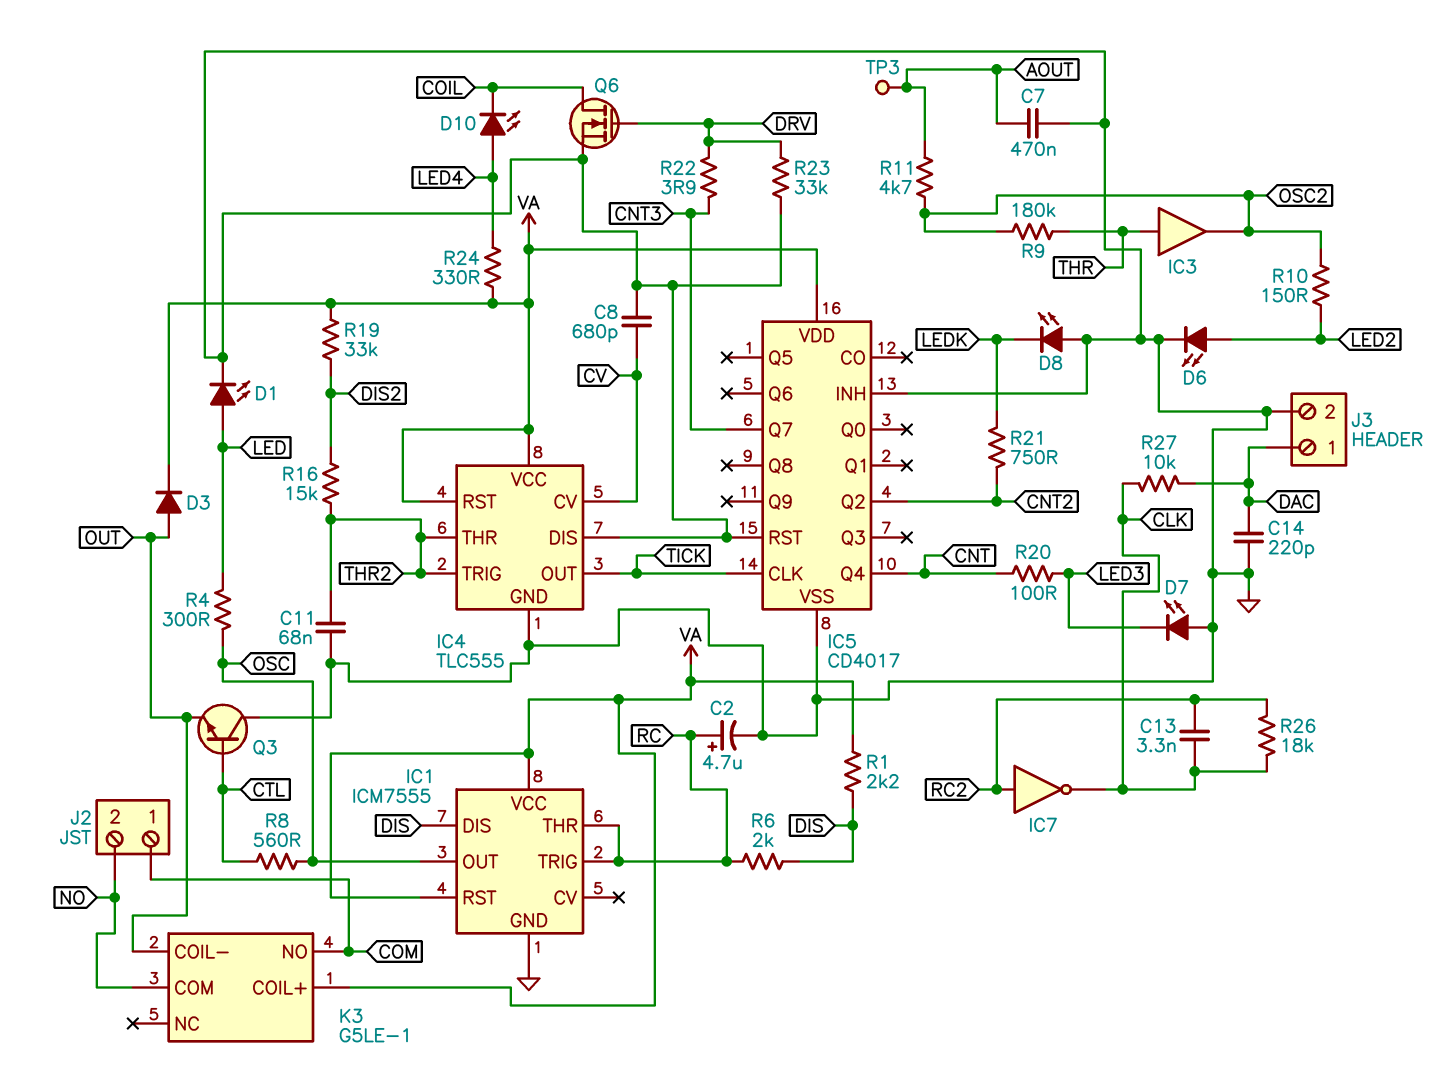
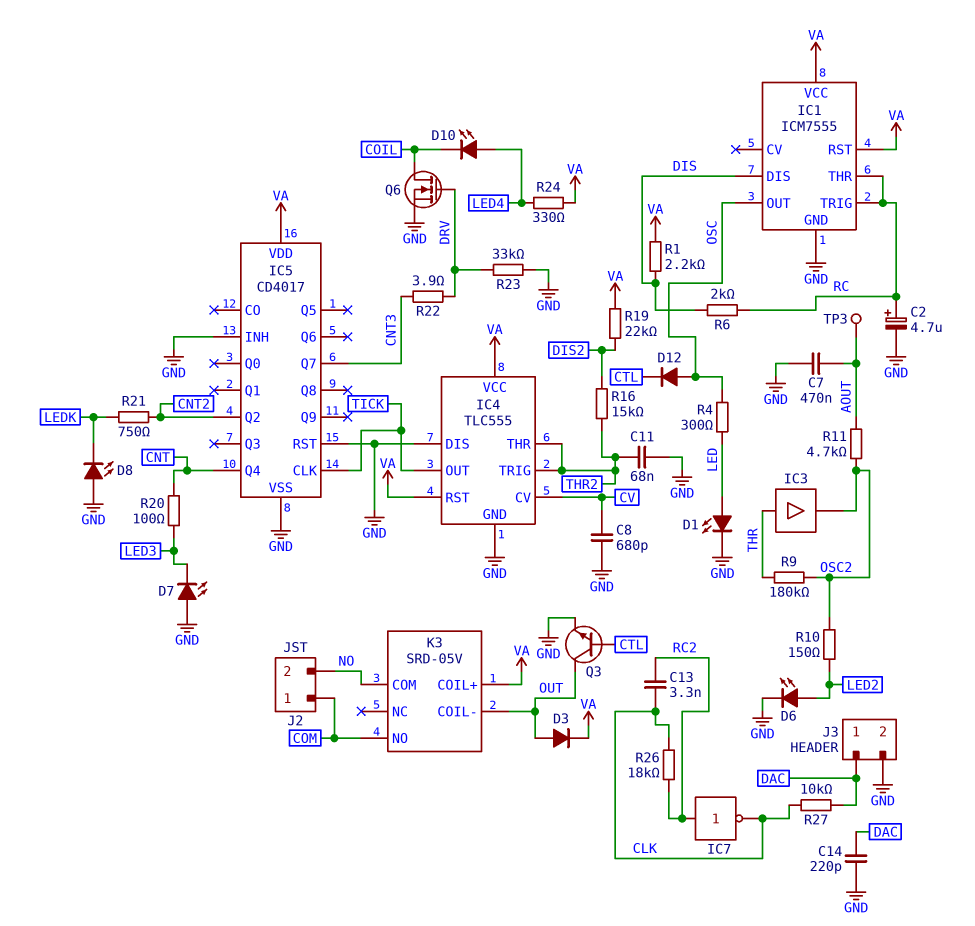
D12: none -> diode (A OSC, K CTL)
K3: G5LE-1 -> SRD-05V
Q3: NPN (B CTL, C GND, E OUT) -> NPN (B CTL, C OUT, E GND)
R8: 560 (CTL, OSC) -> none
R19: 33k (DIS2, VA) -> 22k (DIS2, VA)

